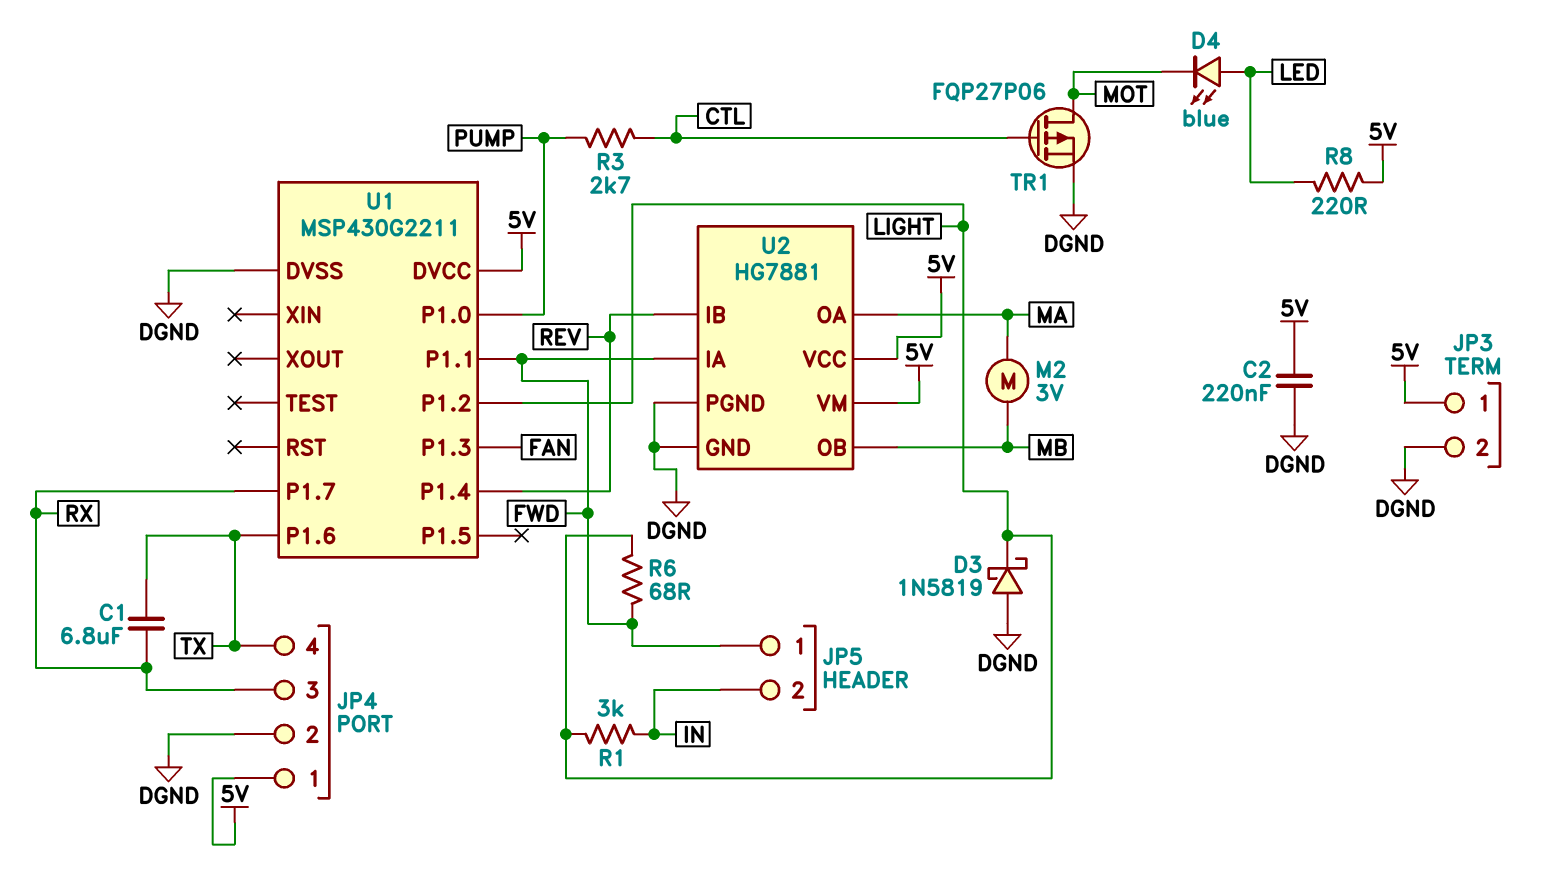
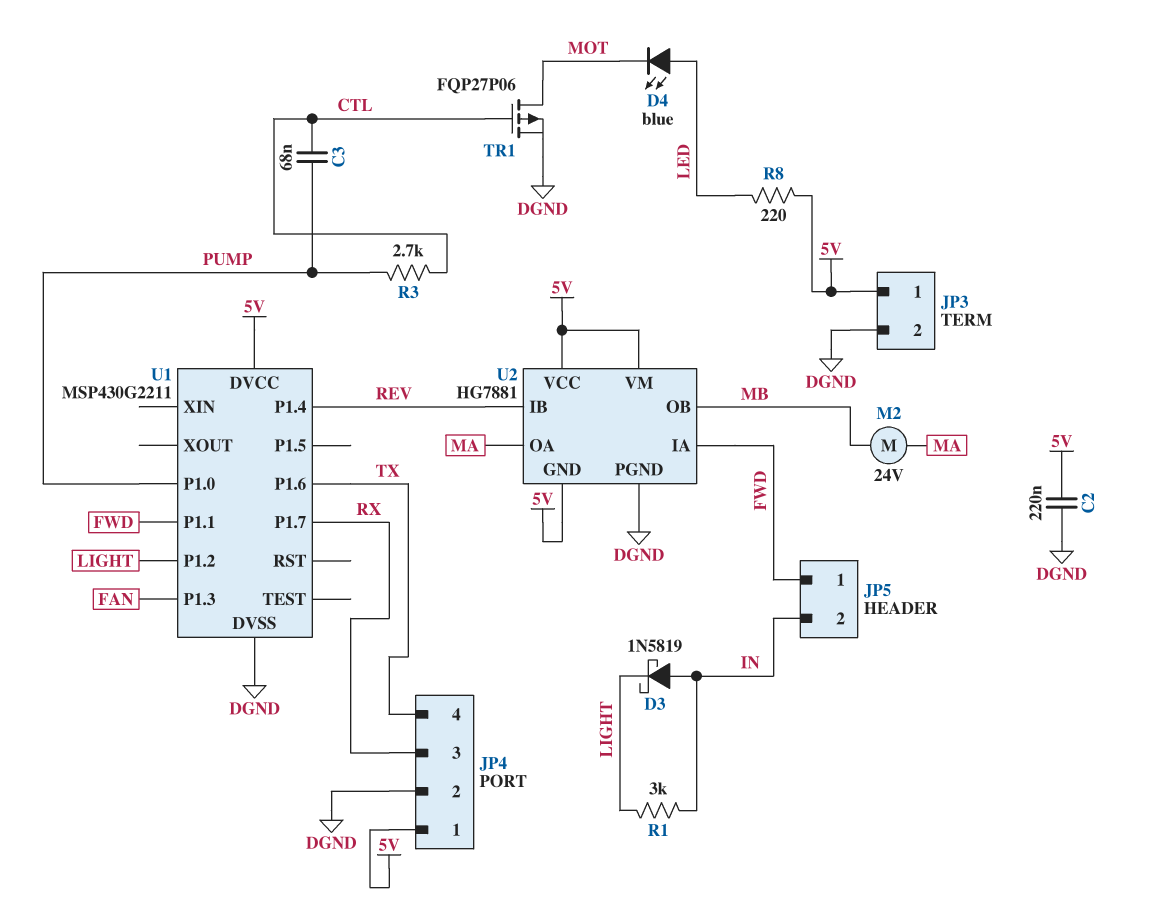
C1: 6.8uF (RX, TX) -> none
C3: none -> 68nF (CTL, PUMP)
D3: schottky 1N5819 (A DGND, K LIGHT) -> schottky 1N5819 (A IN, K LIGHT)
M2: motor 3V (MA, MB) -> motor 24V (MA, MB)
R6: 68 (FWD, LIGHT) -> none
U2 pin GND: DGND -> 5V

